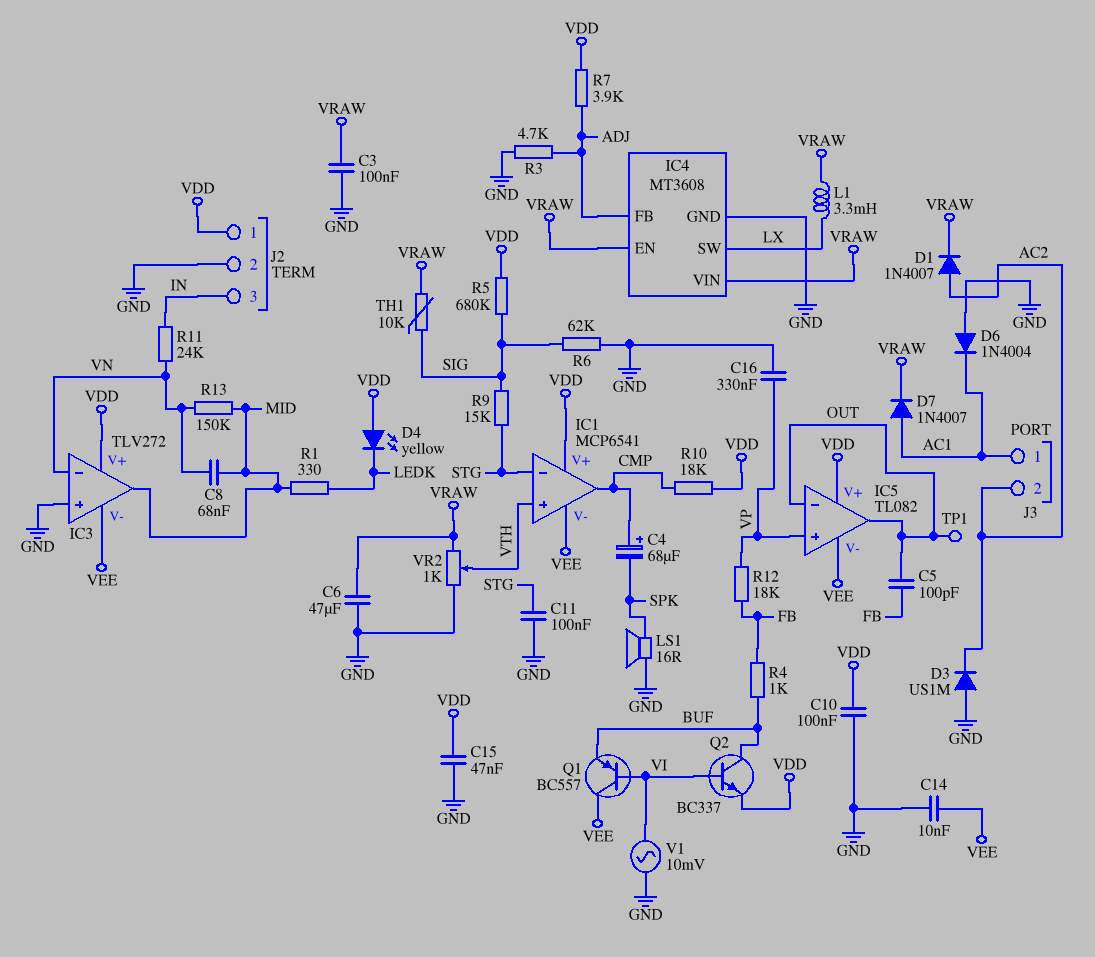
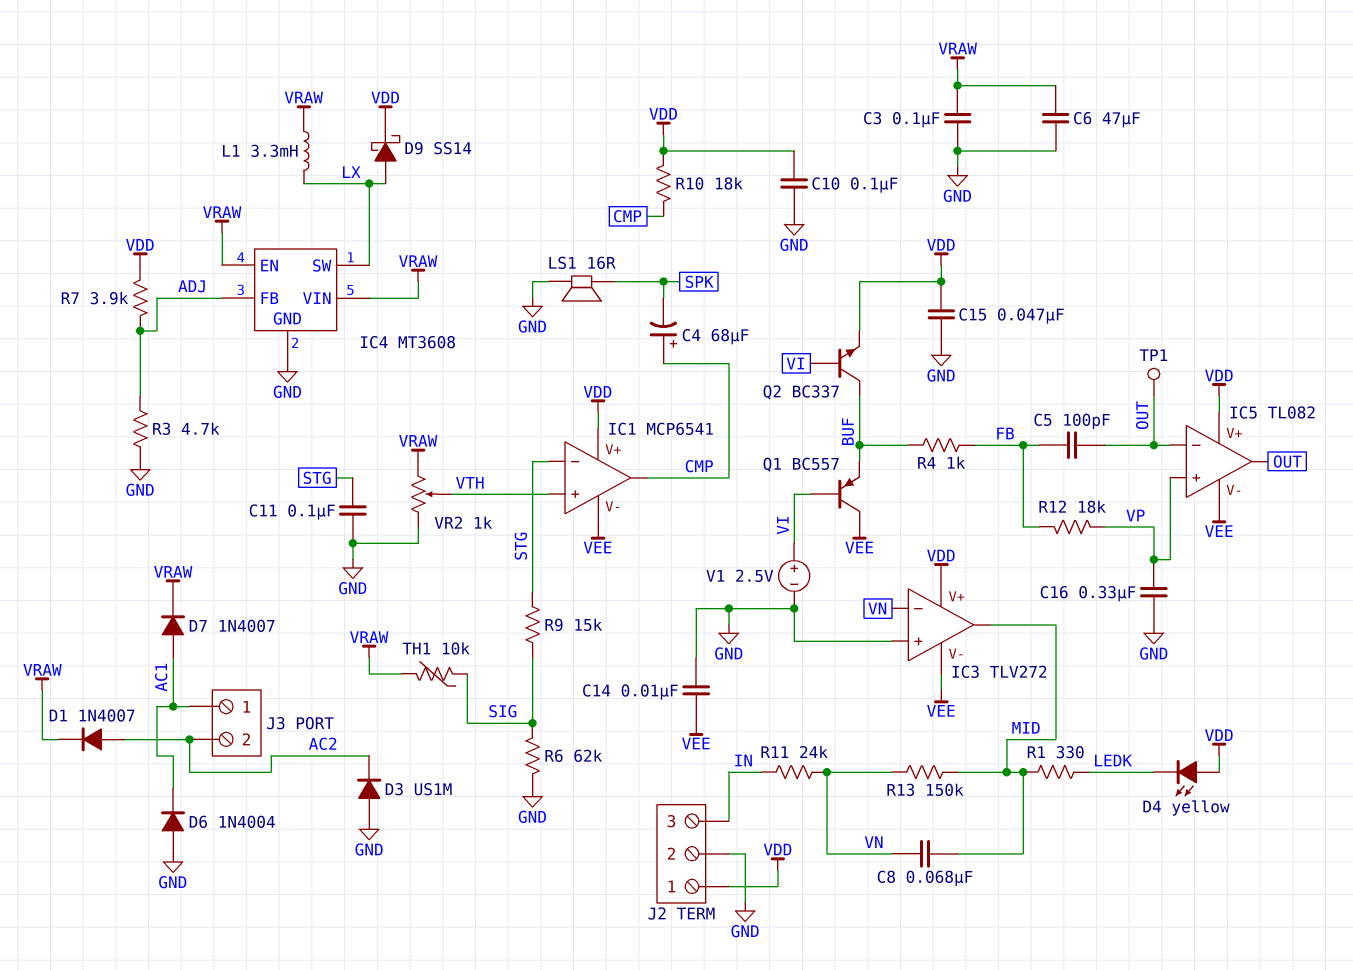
D9: none -> schottky SS14 (A LX, K VDD)
R5: 680k (SIG, VDD) -> none
V1: AC 10mV (GND, VI) -> 2.5V (plus VI, minus GND)

